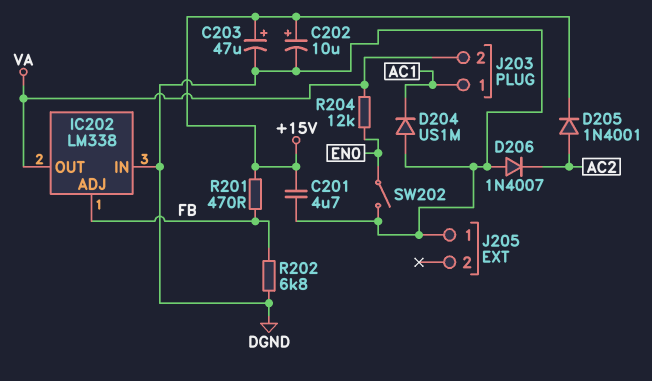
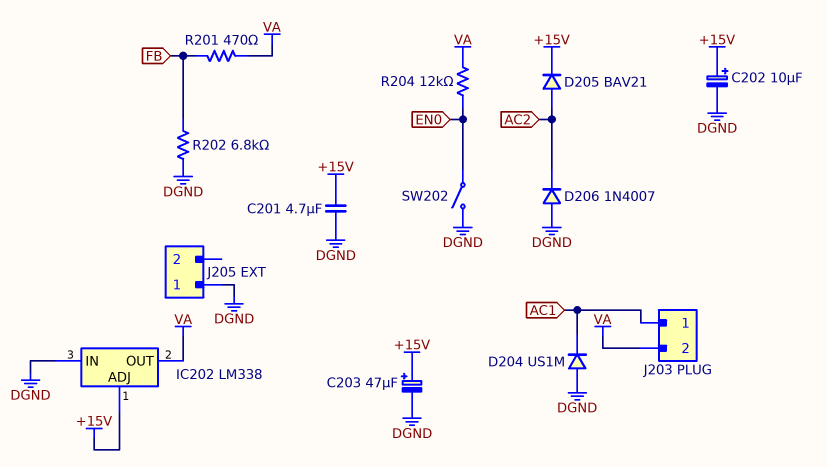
D205: diode 1N4001 (A AC2, K +15V) -> diode BAV21 (A AC2, K +15V)
IC202 pin ADJ: FB -> +15V
R201: 470 (+15V, FB) -> 470 (FB, VA)

